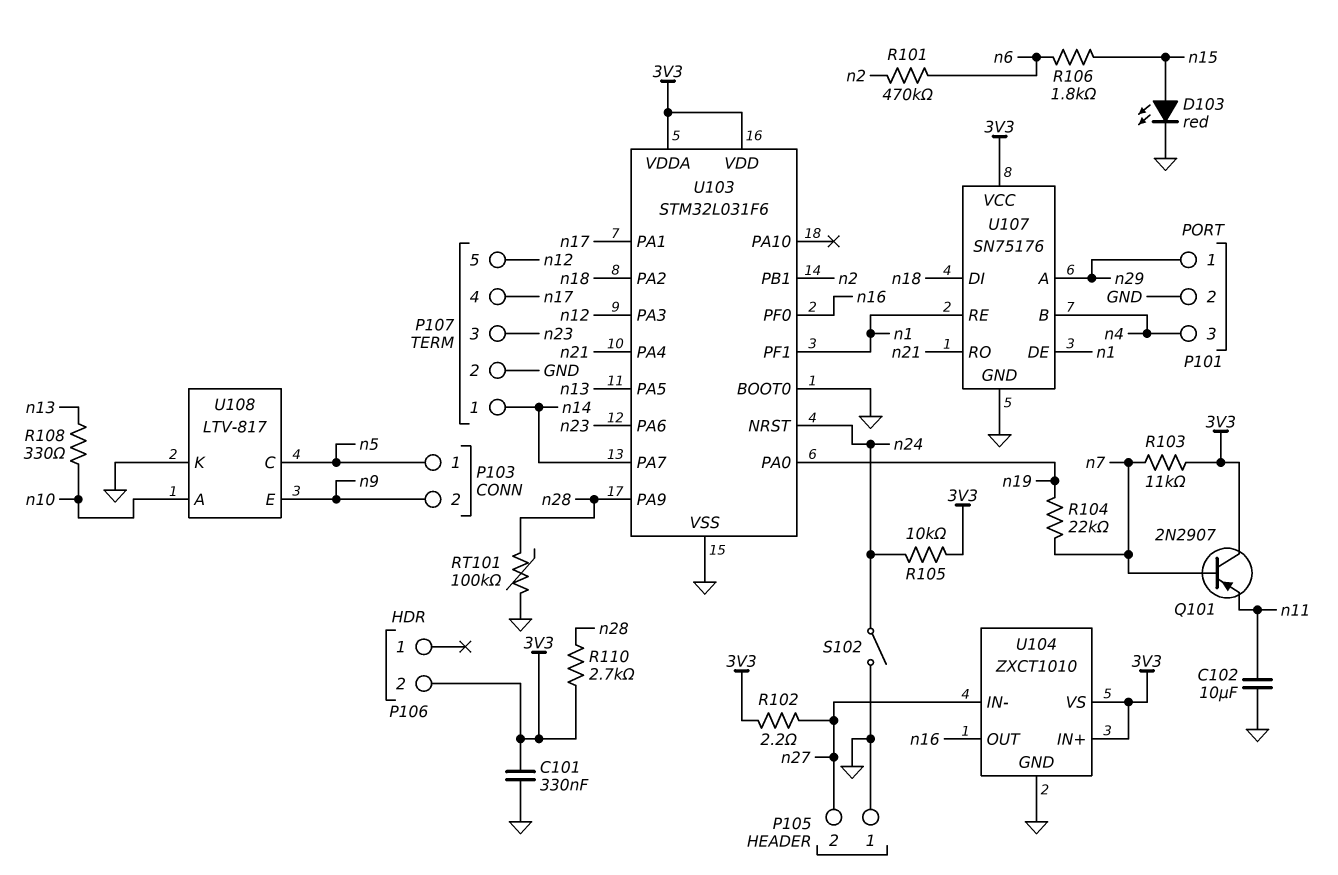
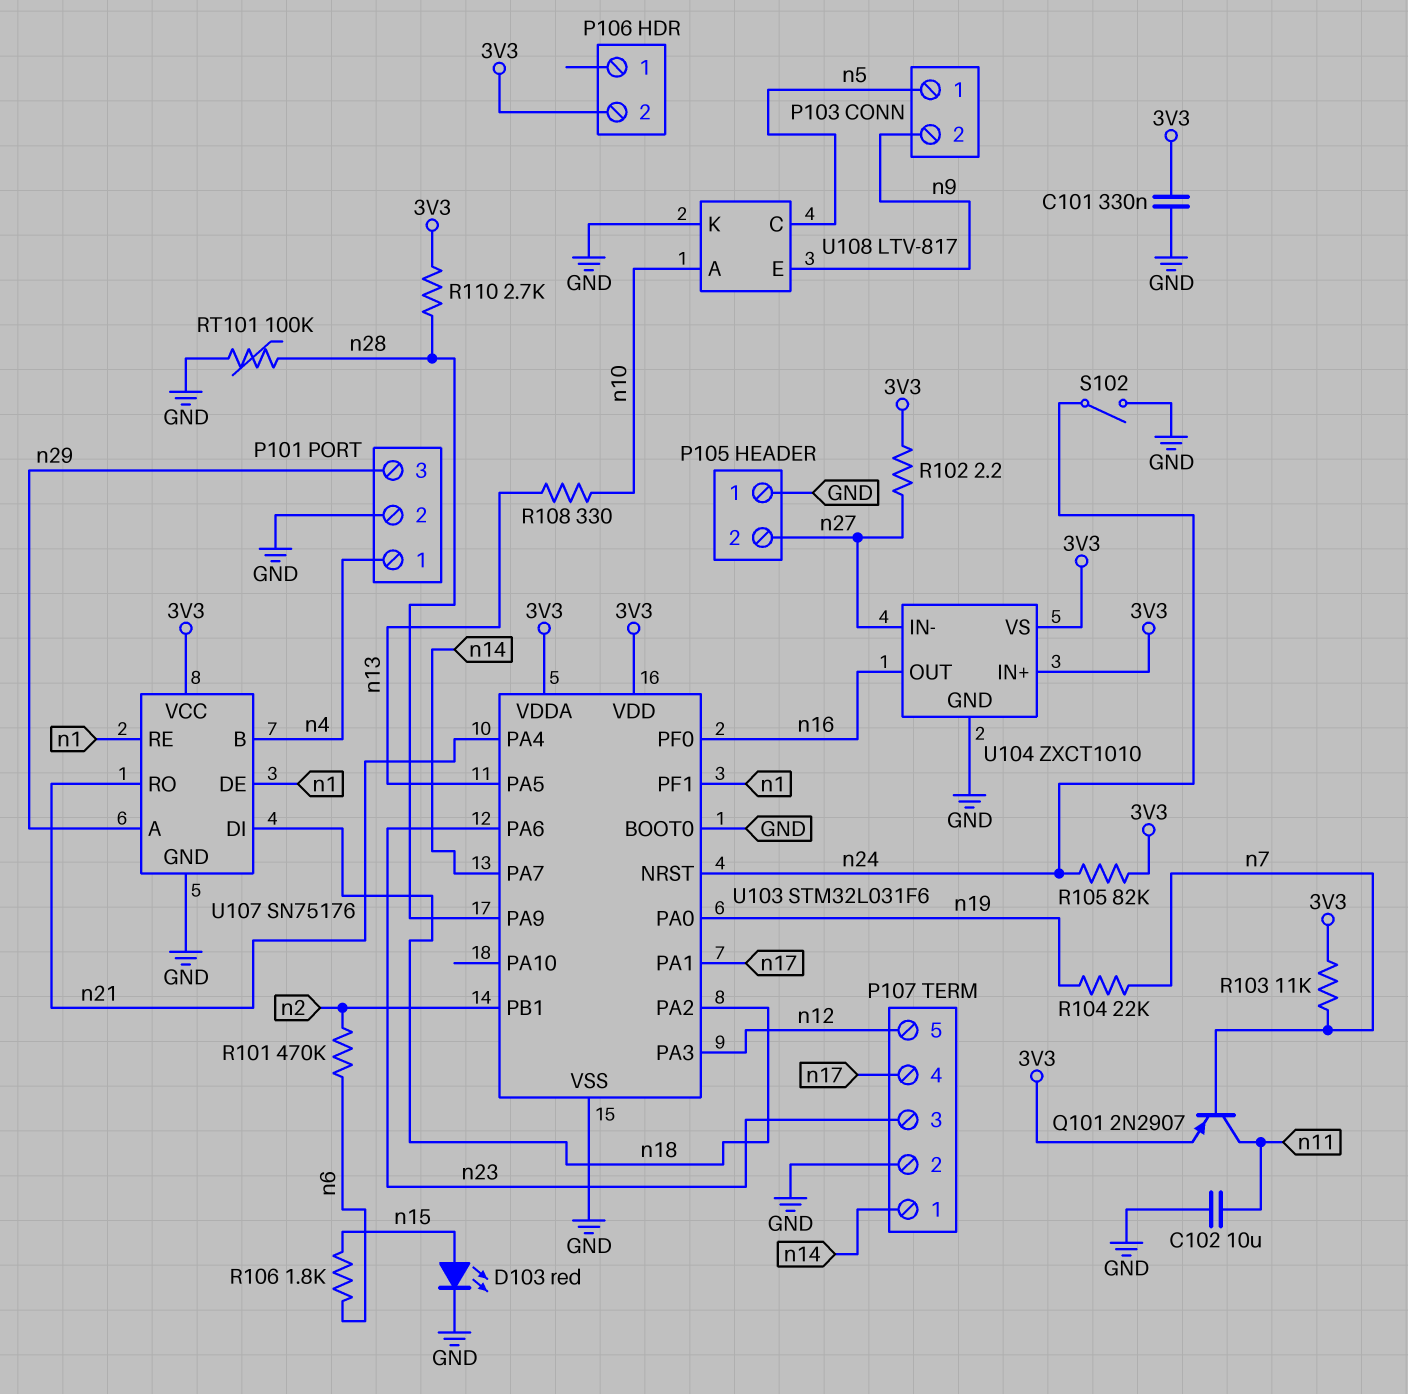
P101 pin 1: n29 -> n4
P101 pin 3: n4 -> n29
Q101: PNP 2N2907 (B n7, C 3V3, E n11) -> PNP 2N2907 (B n7, C n11, E 3V3)
R105: 10k (3V3, n24) -> 82k (3V3, n24)

